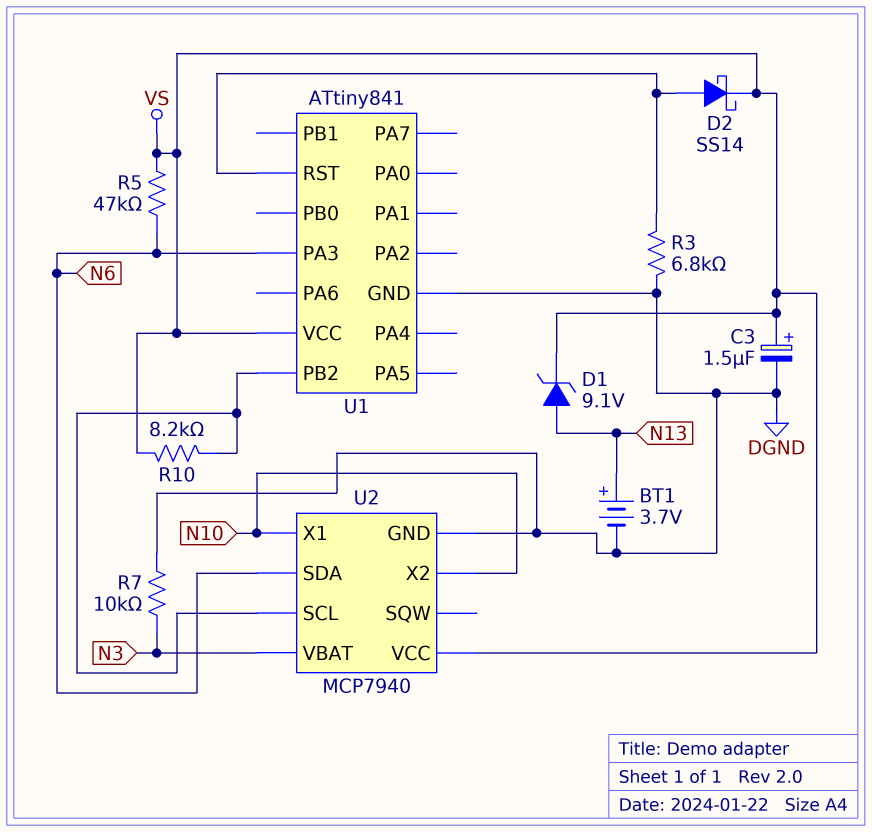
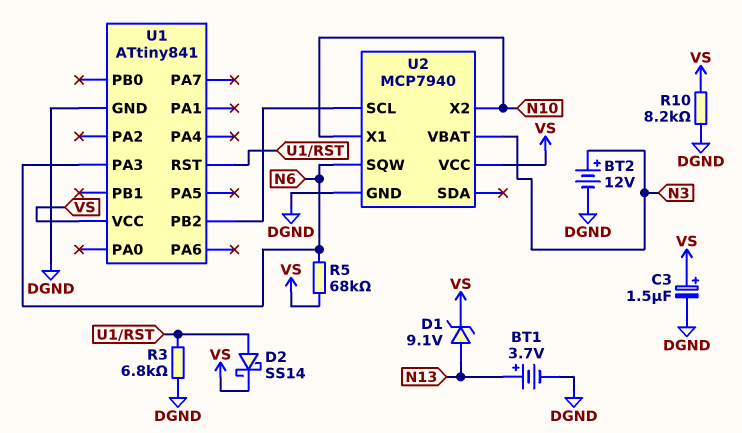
BT2: none -> 12V (plus N3, minus DGND)
R5: 47k (N6, VS) -> 68k (N6, VS)
R7: 10k (DGND, N3) -> none
R10: 8.2k (U1/PB2, VS) -> 8.2k (DGND, VS)
U2 pin SDA: N6 -> none
U2 pin SQW: none -> N6

